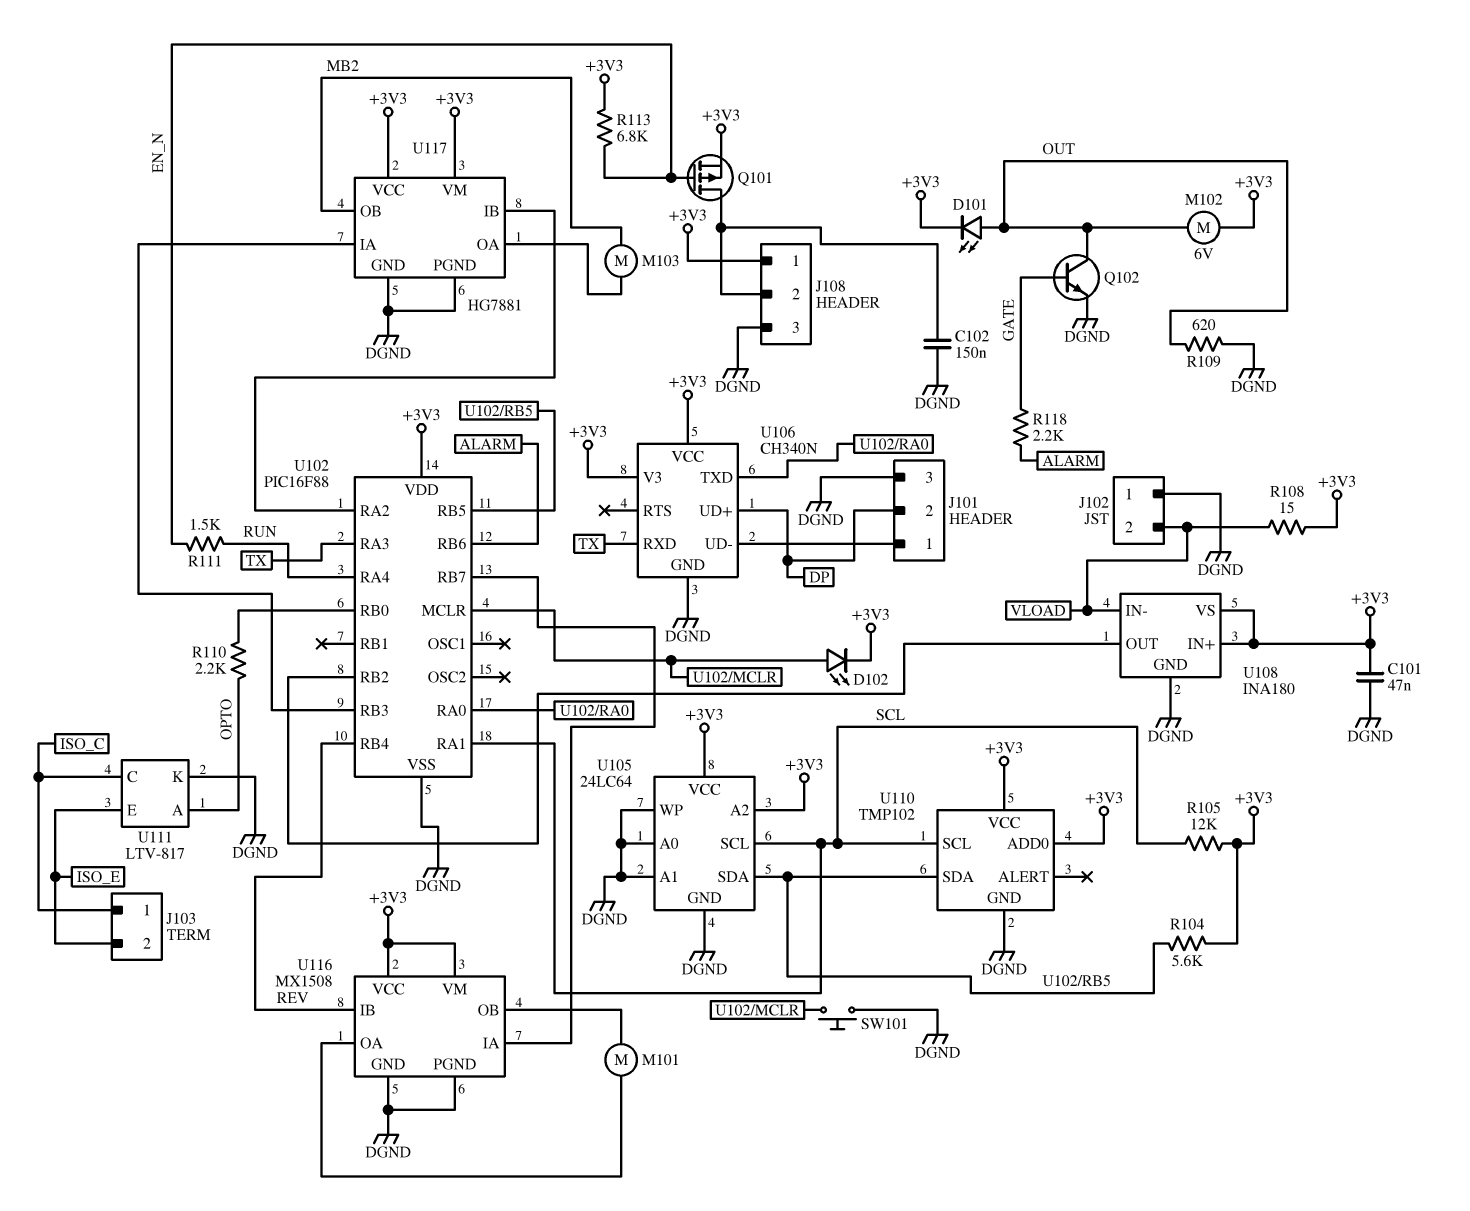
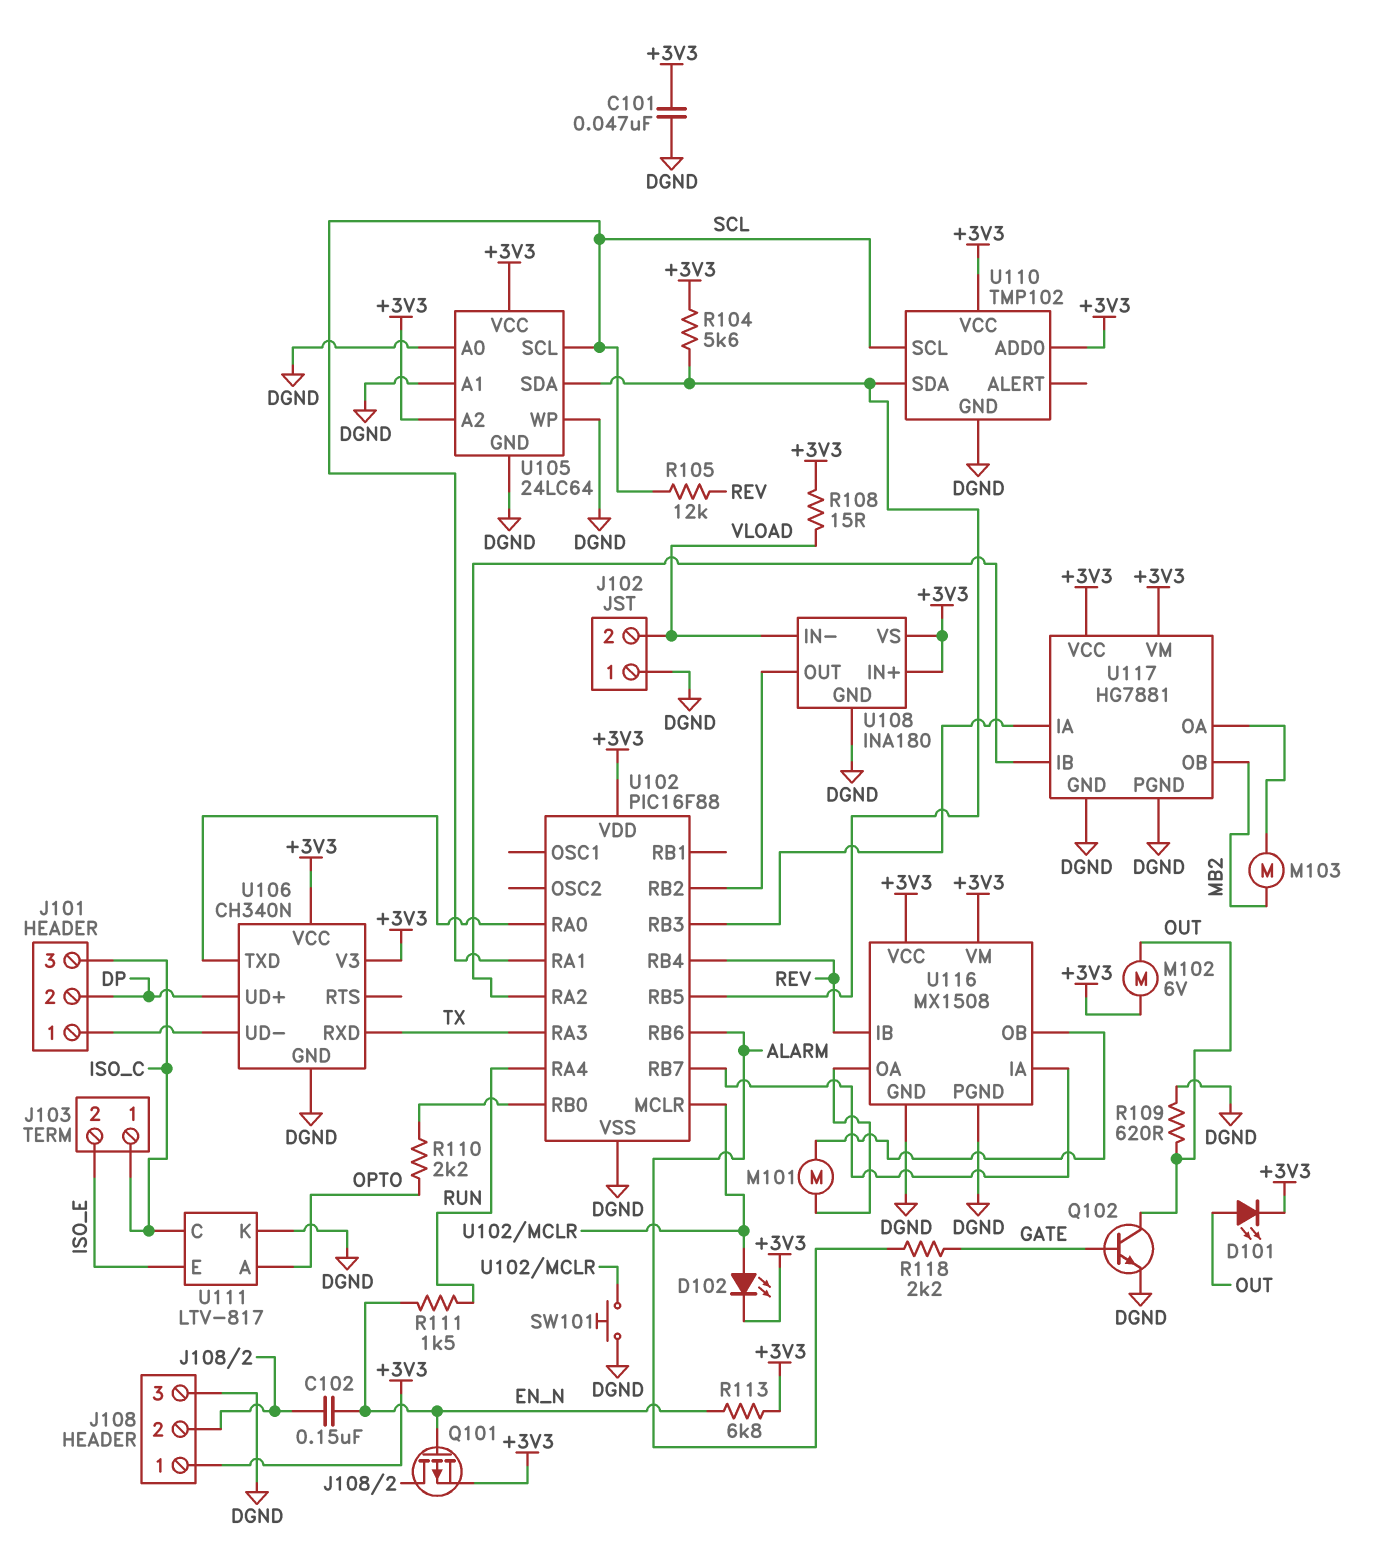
C102: 150nF (DGND, J108/2) -> 150nF (EN_N, J108/2)
J101 pin 3: DGND -> ISO_C
R105: 12k (+3V3, SCL) -> 12k (REV, SCL)

